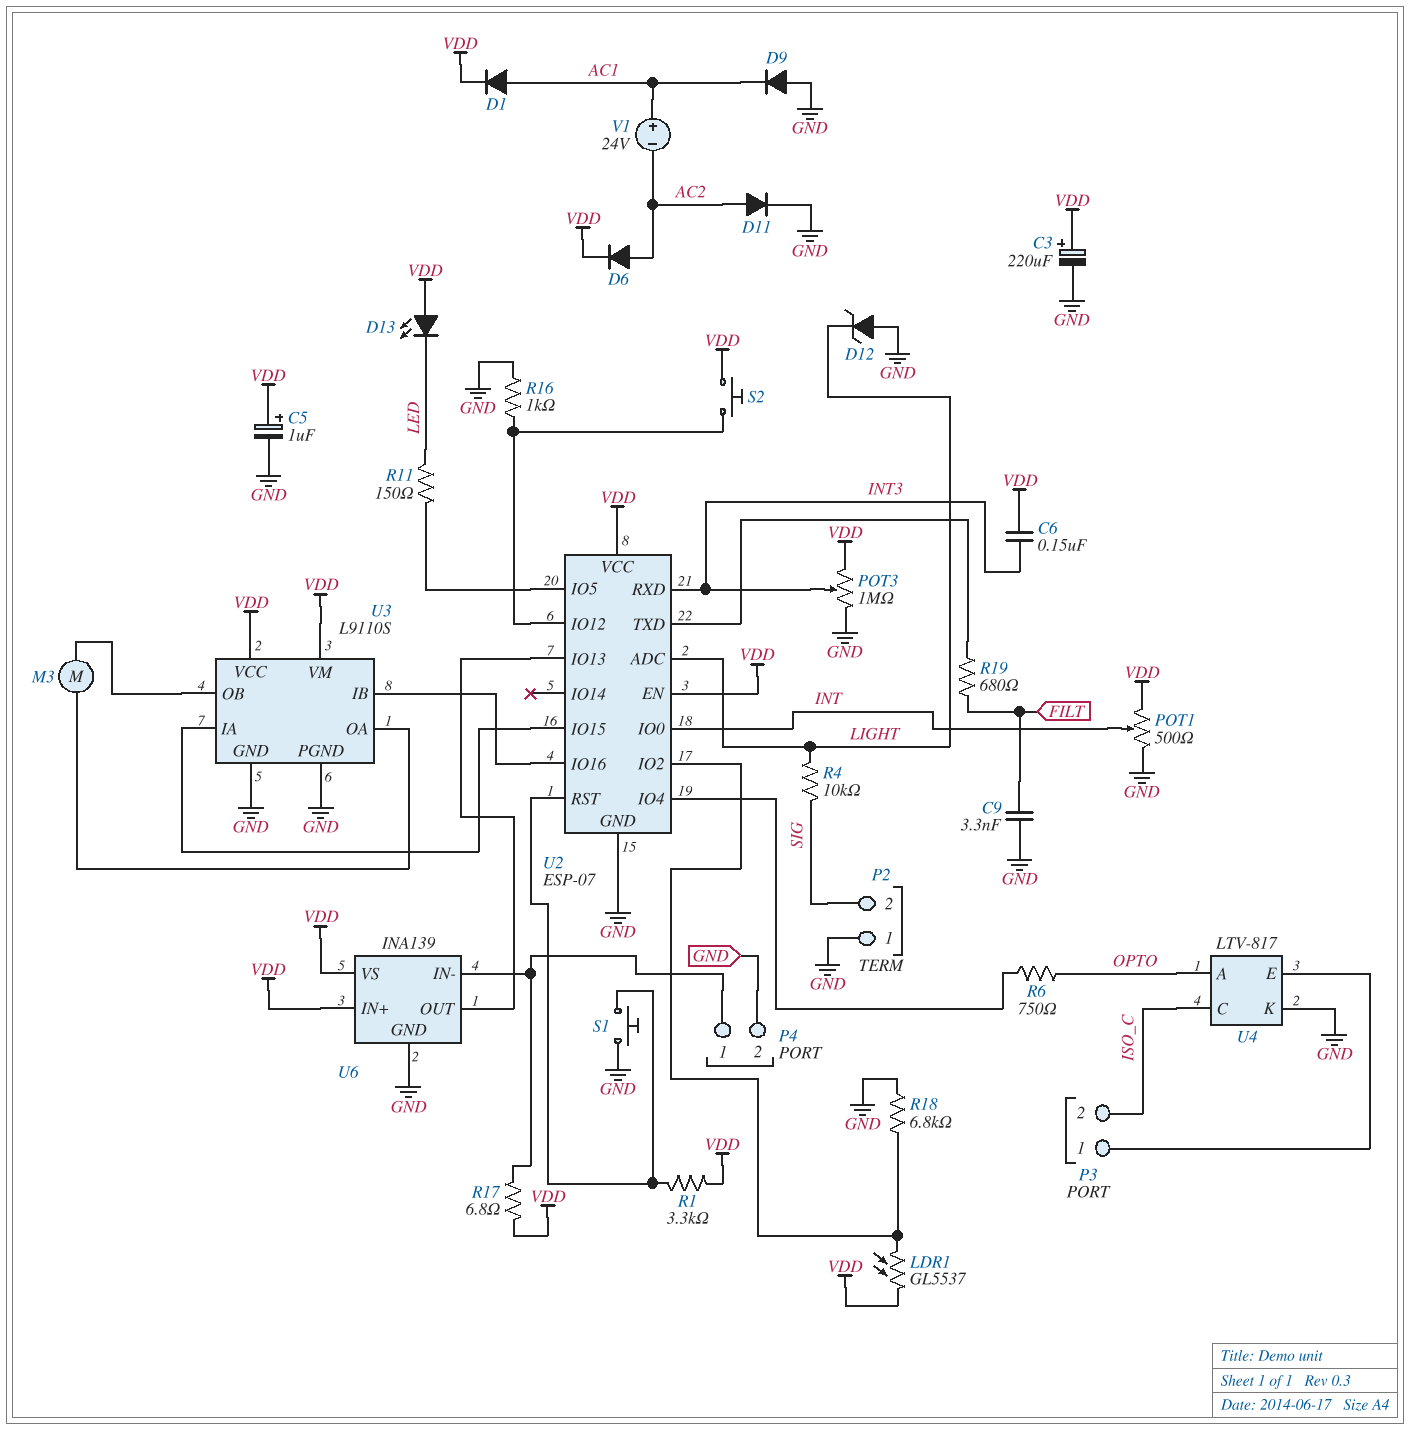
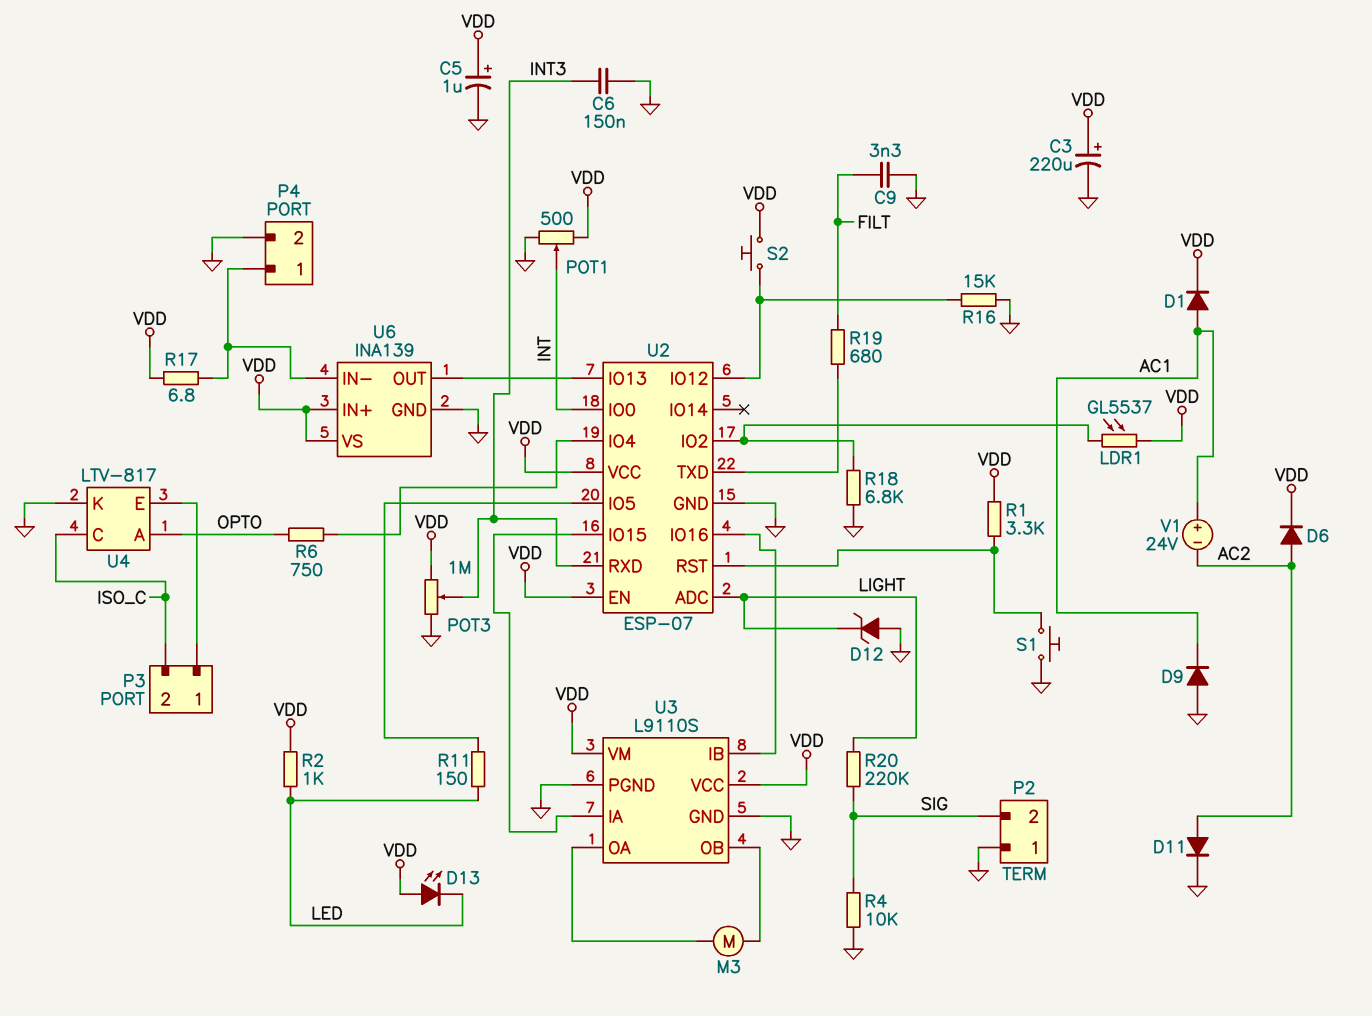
C6: 150nF (INT3, VDD) -> 150nF (GND, INT3)
R2: none -> 1k (LED, VDD)
R4: 10k (LIGHT, SIG) -> 10k (GND, SIG)
R16: 1k (GND, U2/IO12) -> 15k (GND, U2/IO12)
R20: none -> 220k (LIGHT, SIG)

